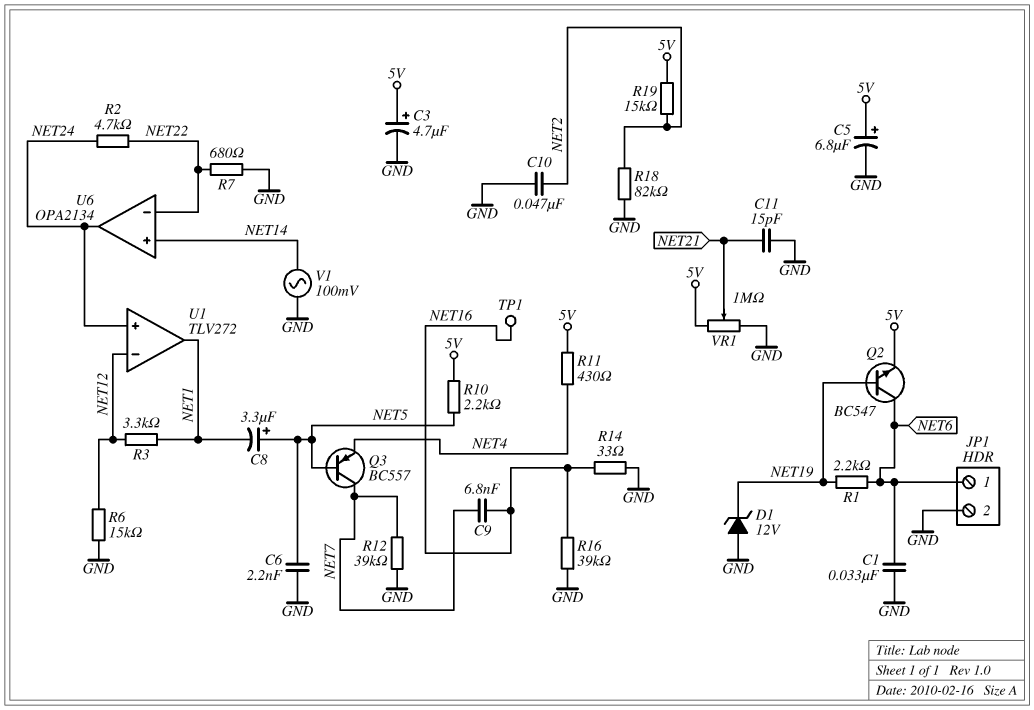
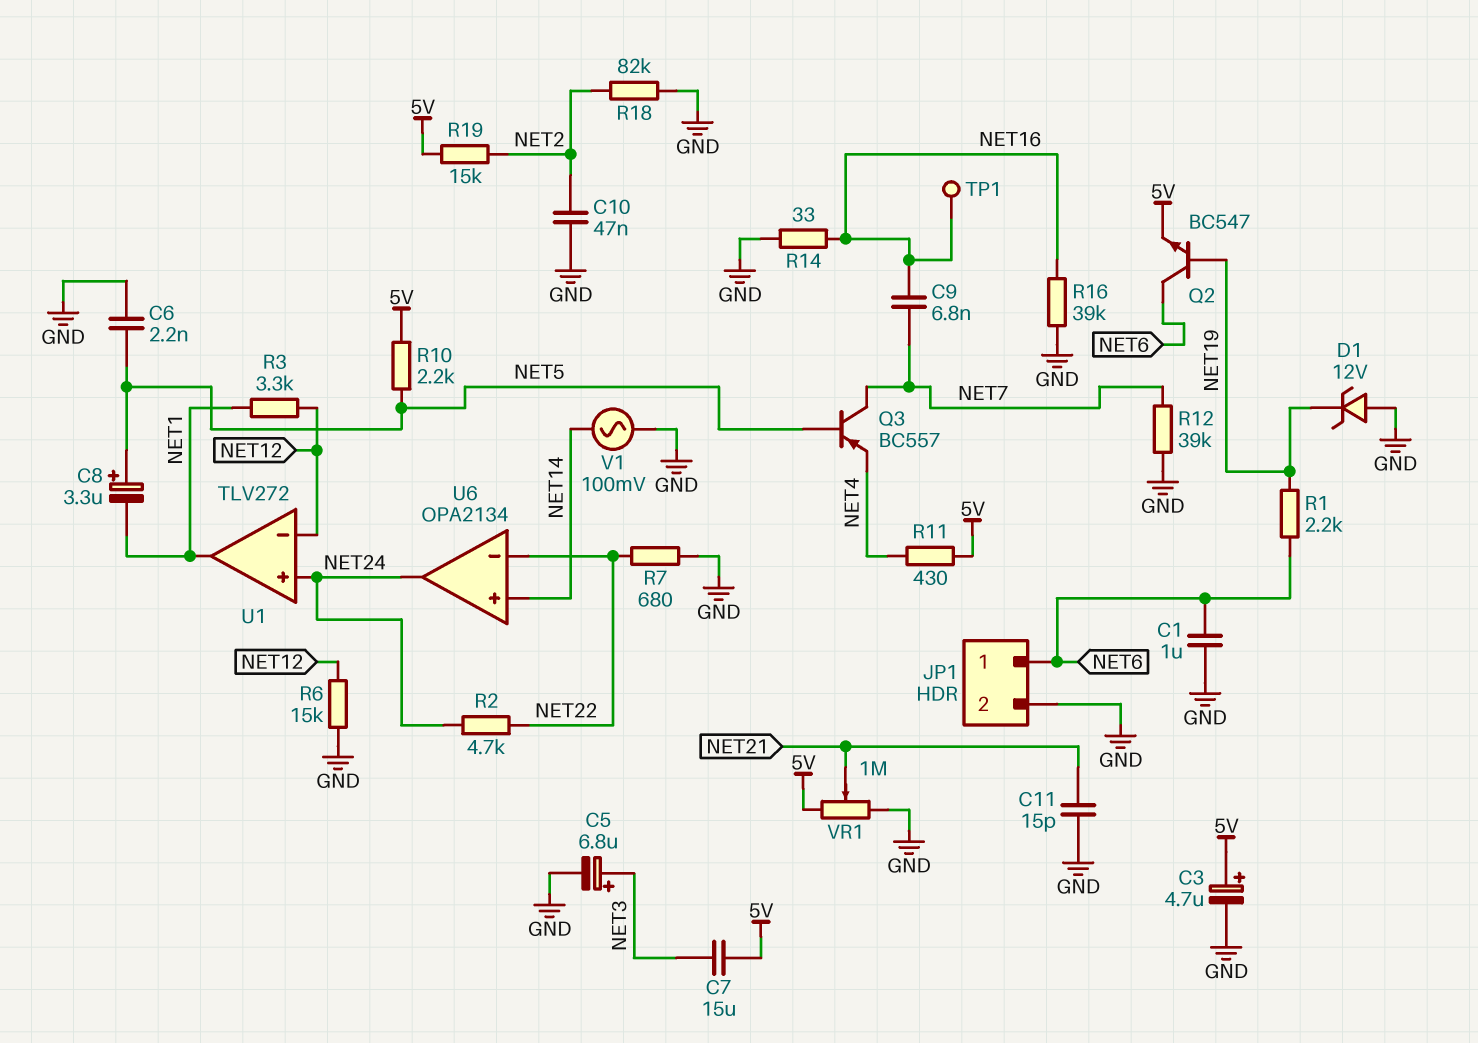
C1: 33nF (GND, NET6) -> 1uF (GND, NET6)
C5: 6.8uF (plus 5V, minus GND) -> 6.8uF (plus NET3, minus GND)
C7: none -> 15uF (5V, NET3)

